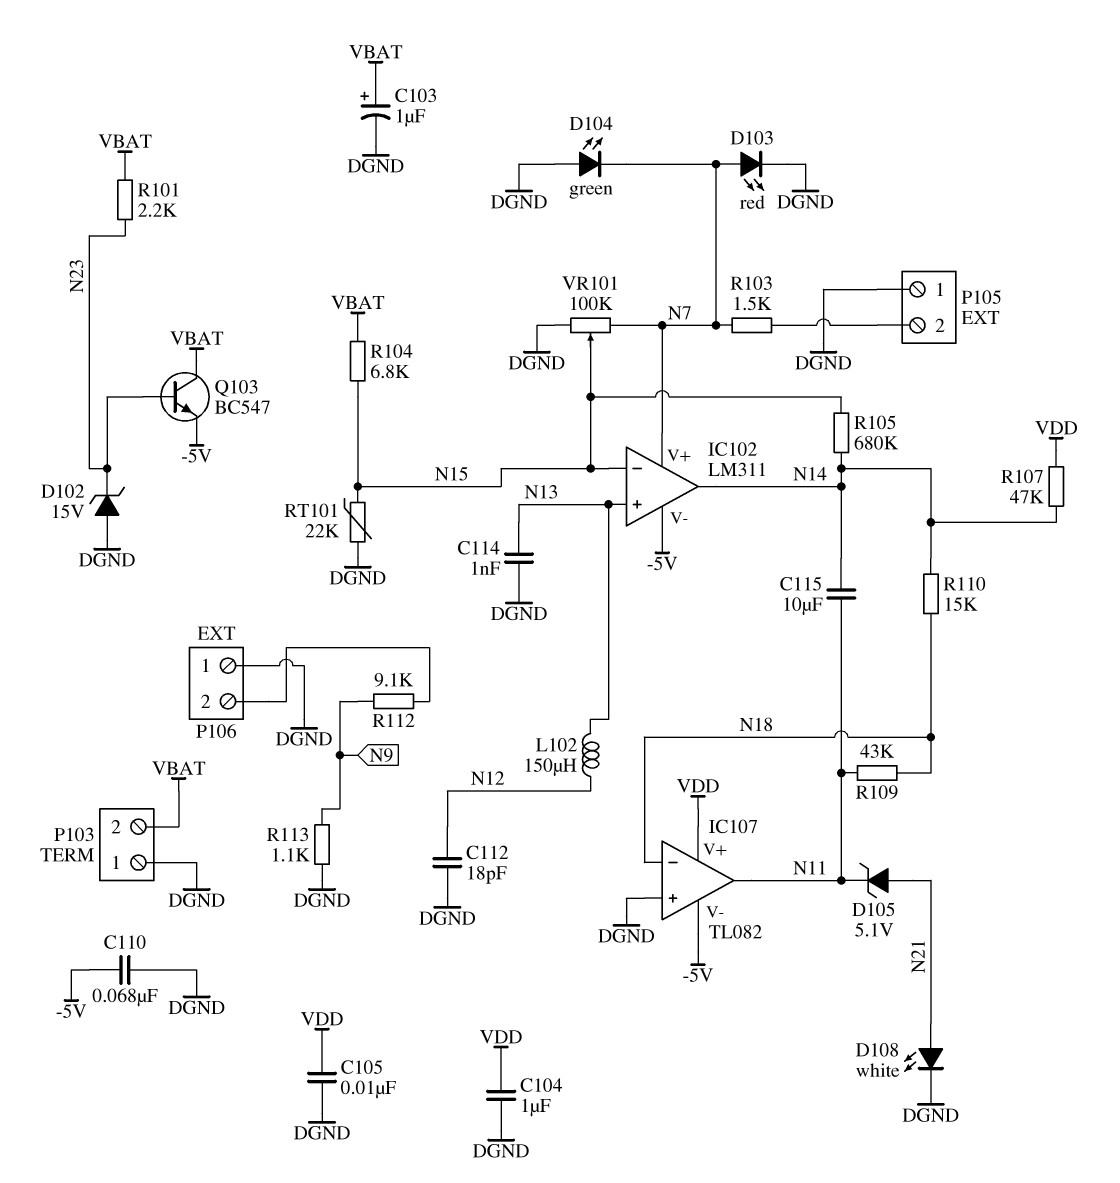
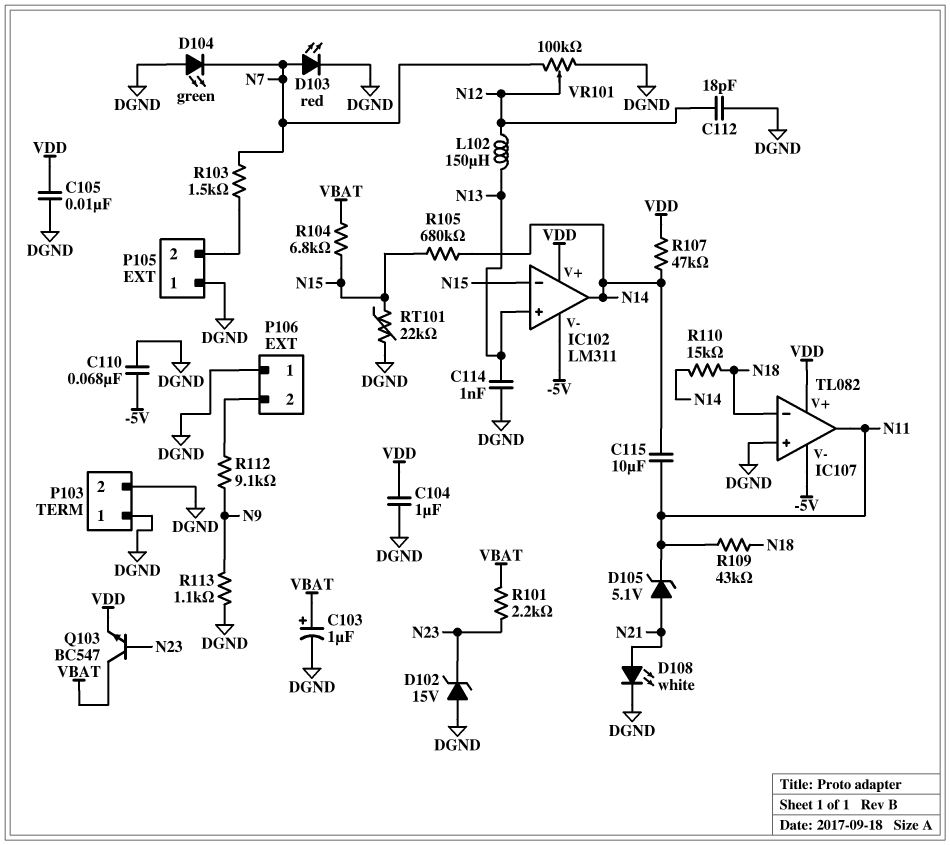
IC102 pin V+: N7 -> VDD
P103 pin 2: VBAT -> DGND
Q103: NPN BC547 (B N23, C VBAT, E -5V) -> NPN BC547 (B N23, C VBAT, E VDD)
VR101: 100k (DGND, N7, wiper N15) -> 100k (DGND, N7, wiper N12)

